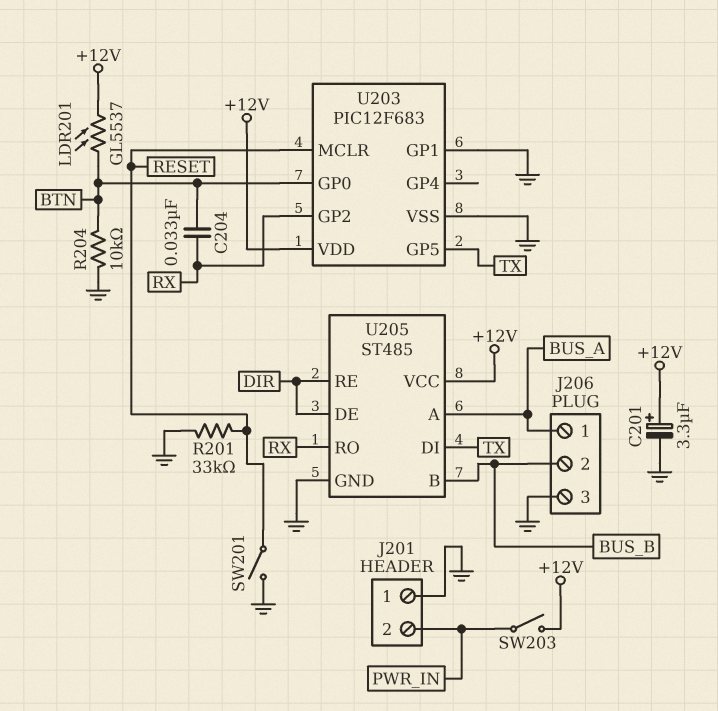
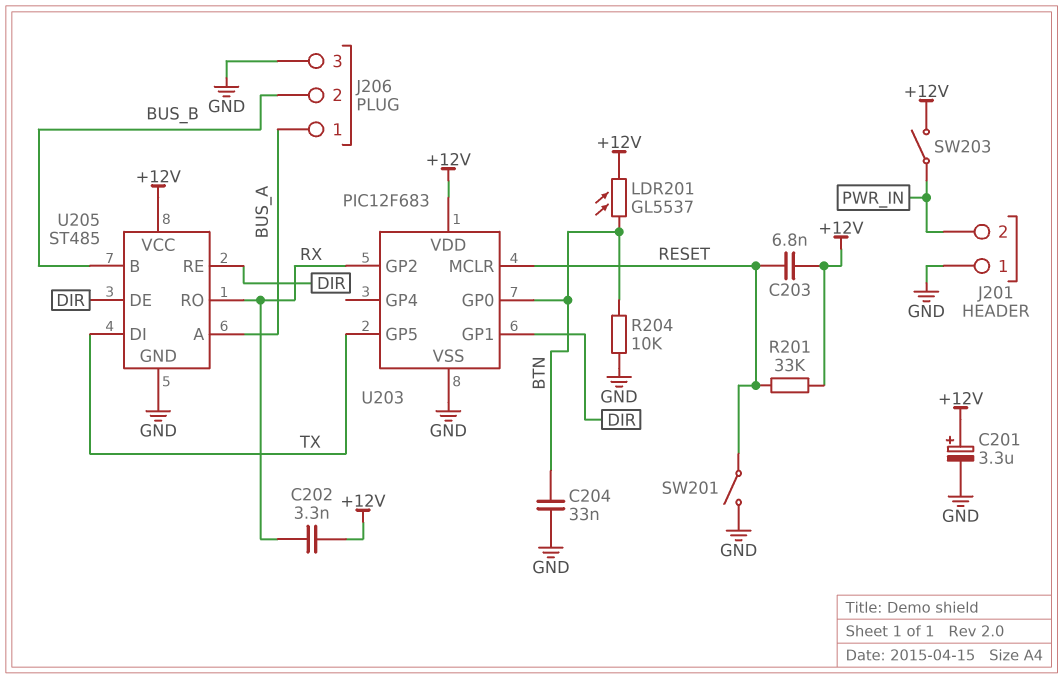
C202: none -> 3.3nF (+12V, RX)
C203: none -> 6.8nF (+12V, RESET)
C204: 33nF (BTN, RX) -> 33nF (BTN, GND)
R201: 33k (GND, RESET) -> 33k (+12V, RESET)
U203 pin GP1: GND -> DIR

